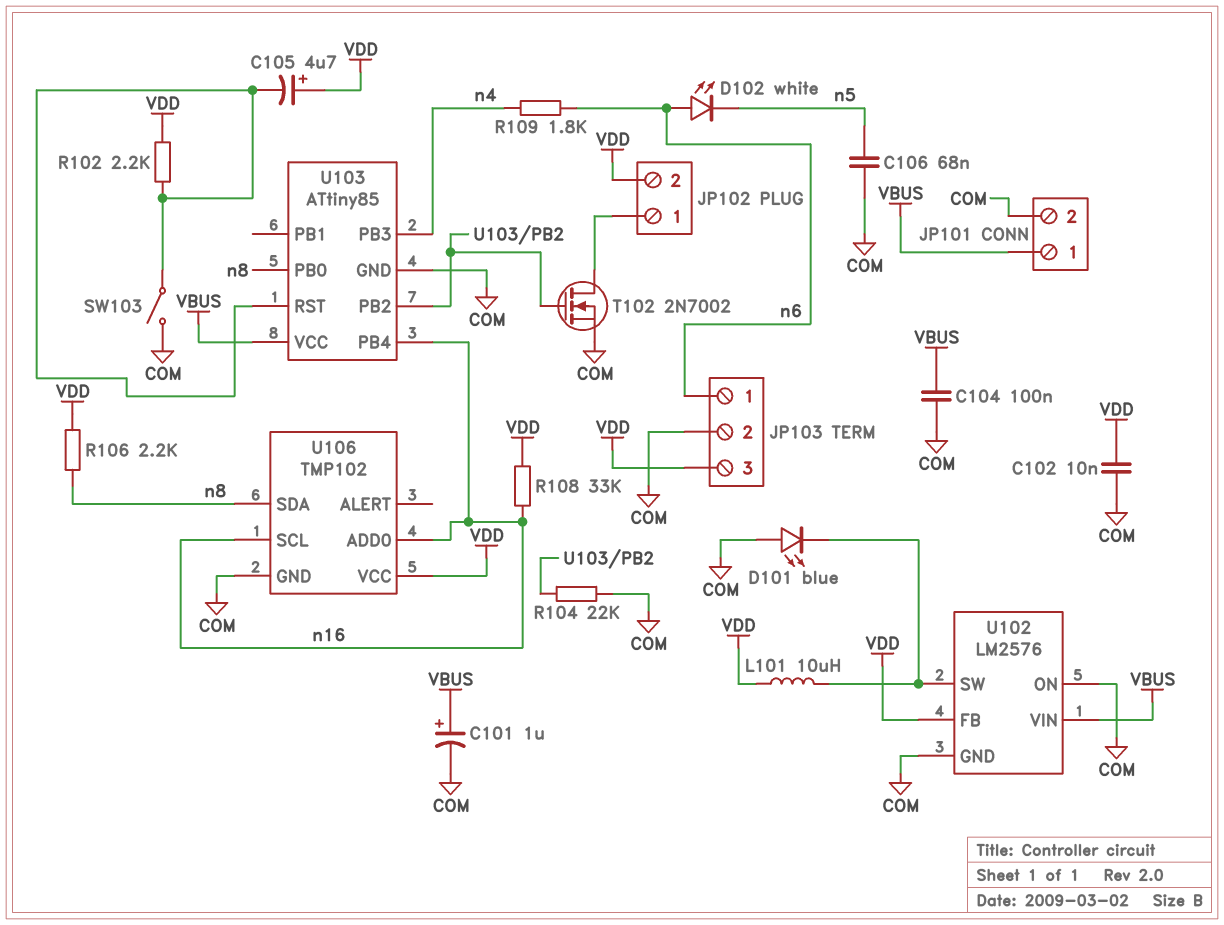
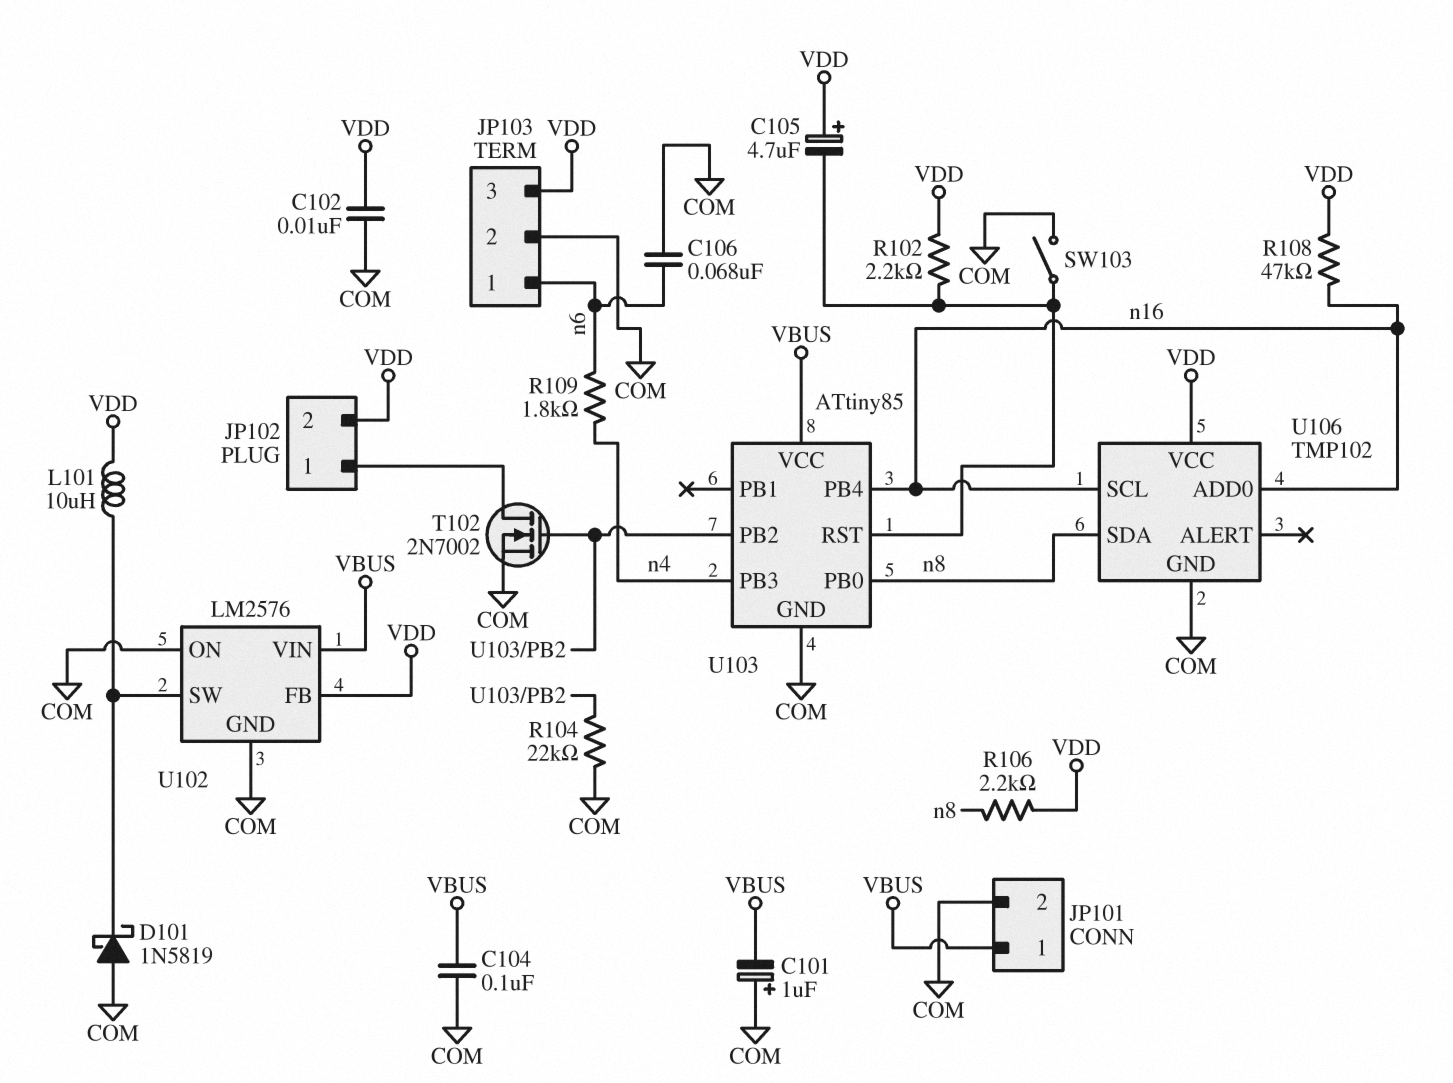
C101: 1uF (plus VBUS, minus COM) -> 1uF (plus COM, minus VBUS)
C106: 68nF (COM, n5) -> 68nF (COM, n6)
D101: LED blue (A COM, K U102/SW) -> schottky 1N5819 (A COM, K U102/SW)
D102: LED white (A n6, K n5) -> none
R108: 33k (VDD, n16) -> 47k (VDD, n16)

